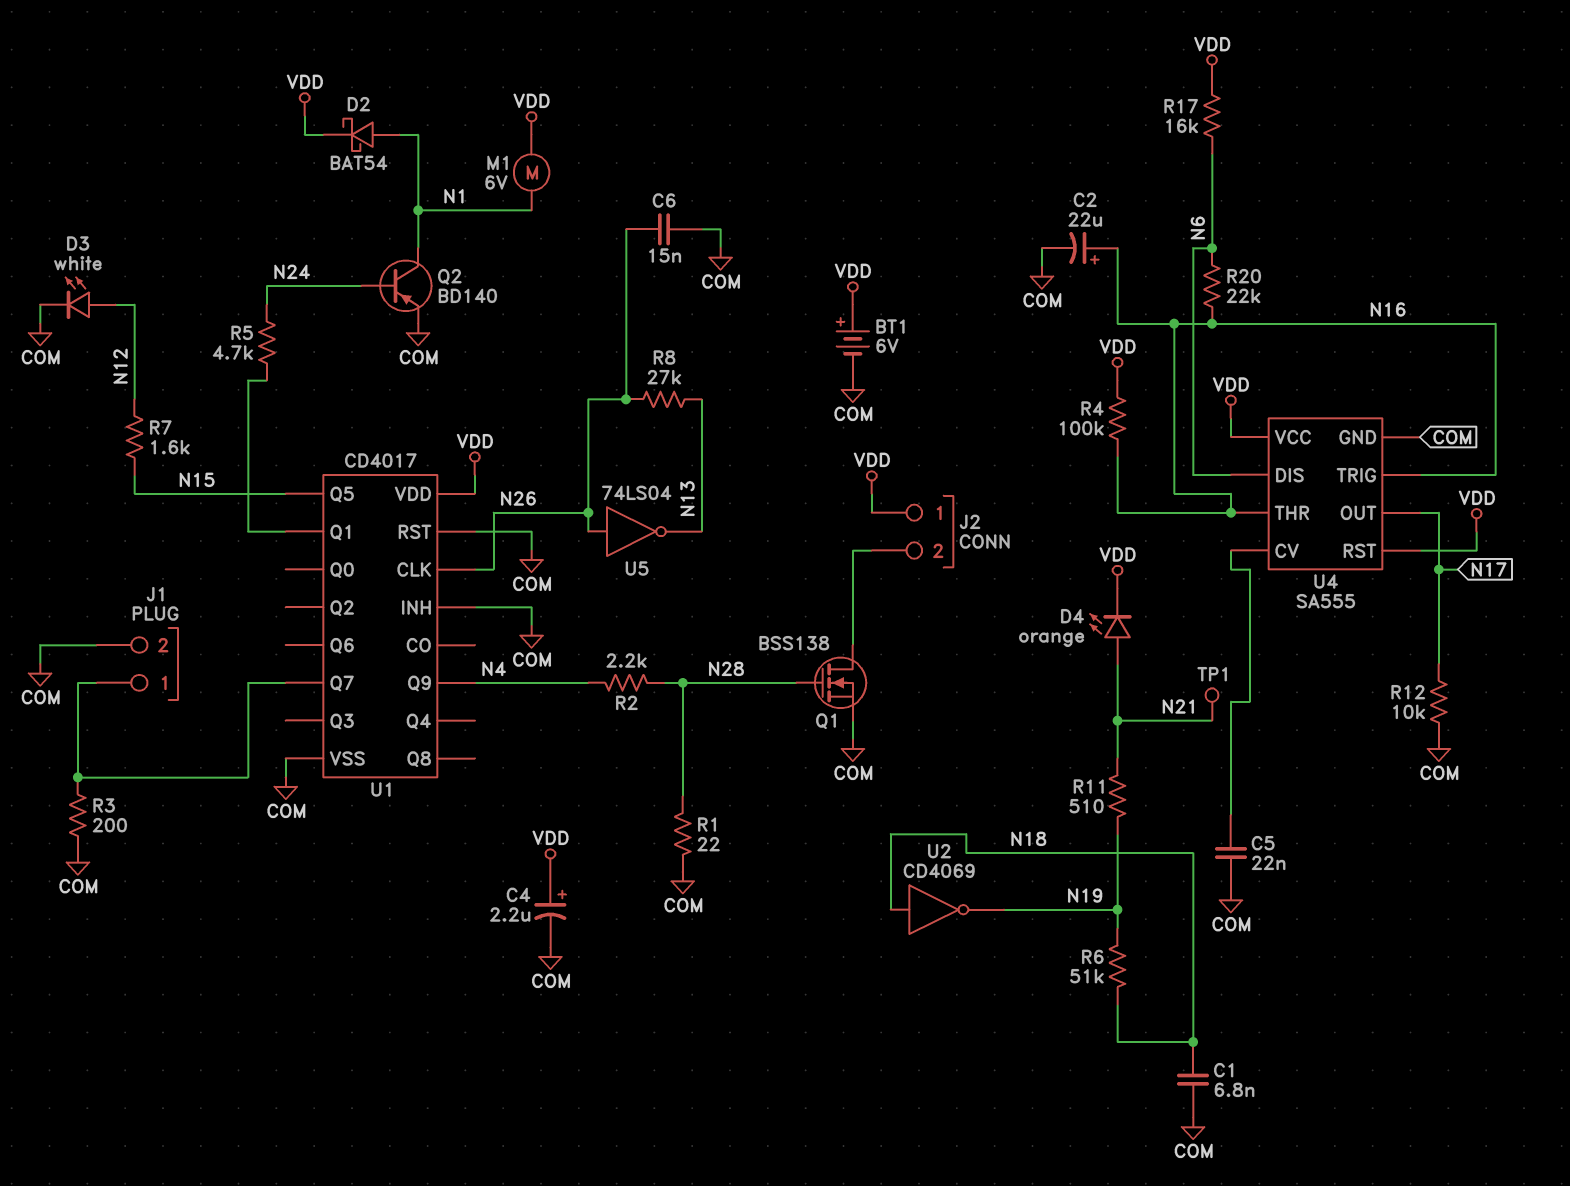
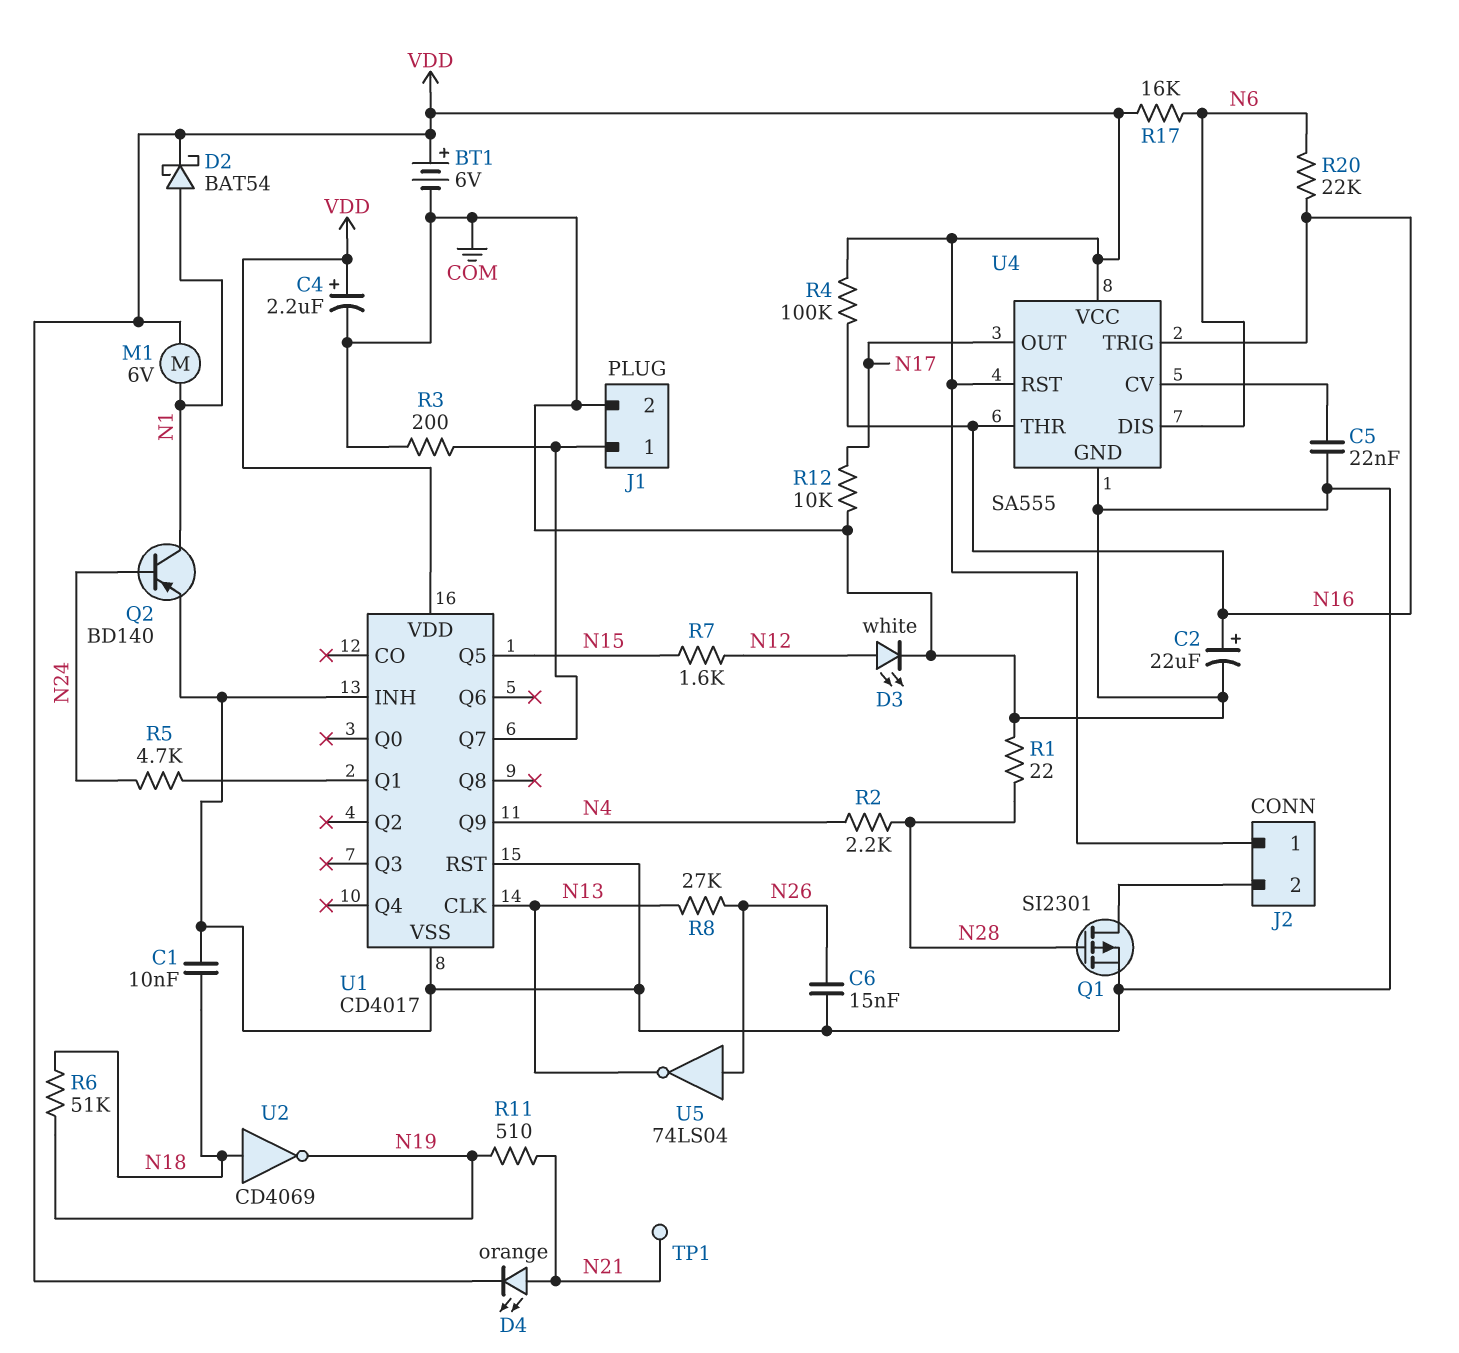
C1: 6.8nF (COM, N18) -> 10nF (COM, N18)
Q1: NMOS BSS138 (G N28, D J2/2, S COM) -> PMOS SI2301 (G N28, D J2/2, S COM)
U1 pin CLK: N26 -> N13

